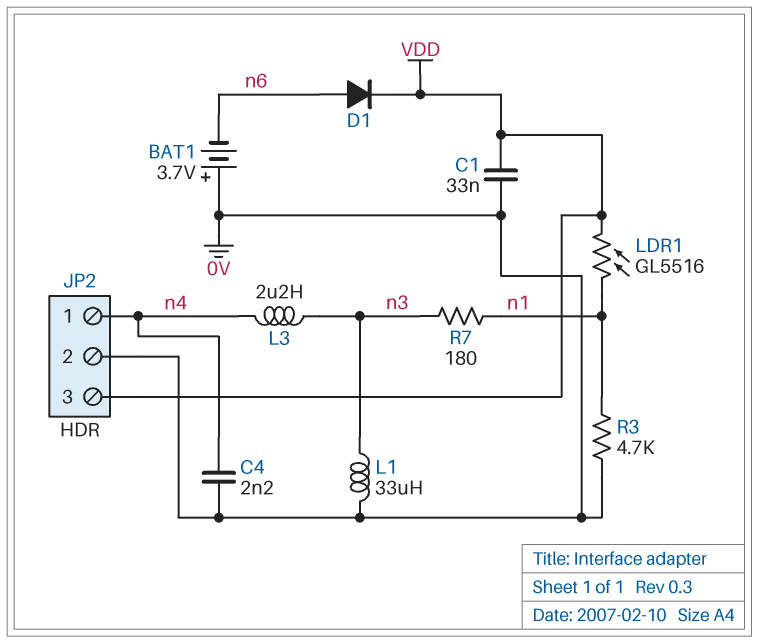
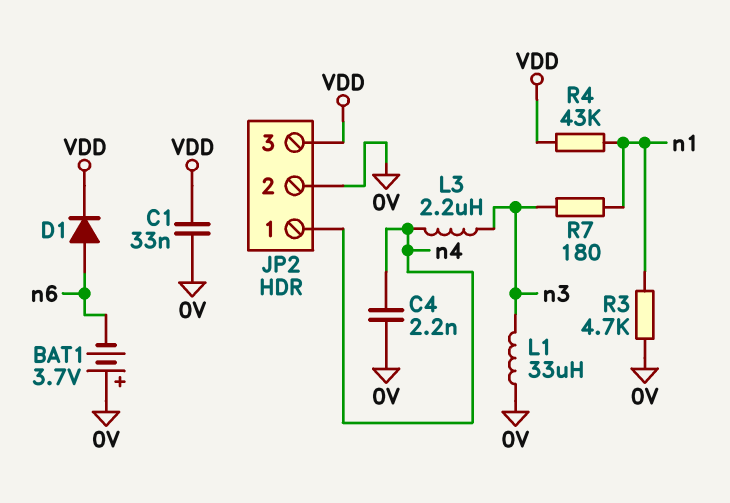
LDR1: GL5516 (VDD, n1) -> none
R4: none -> 43k (VDD, n1)

